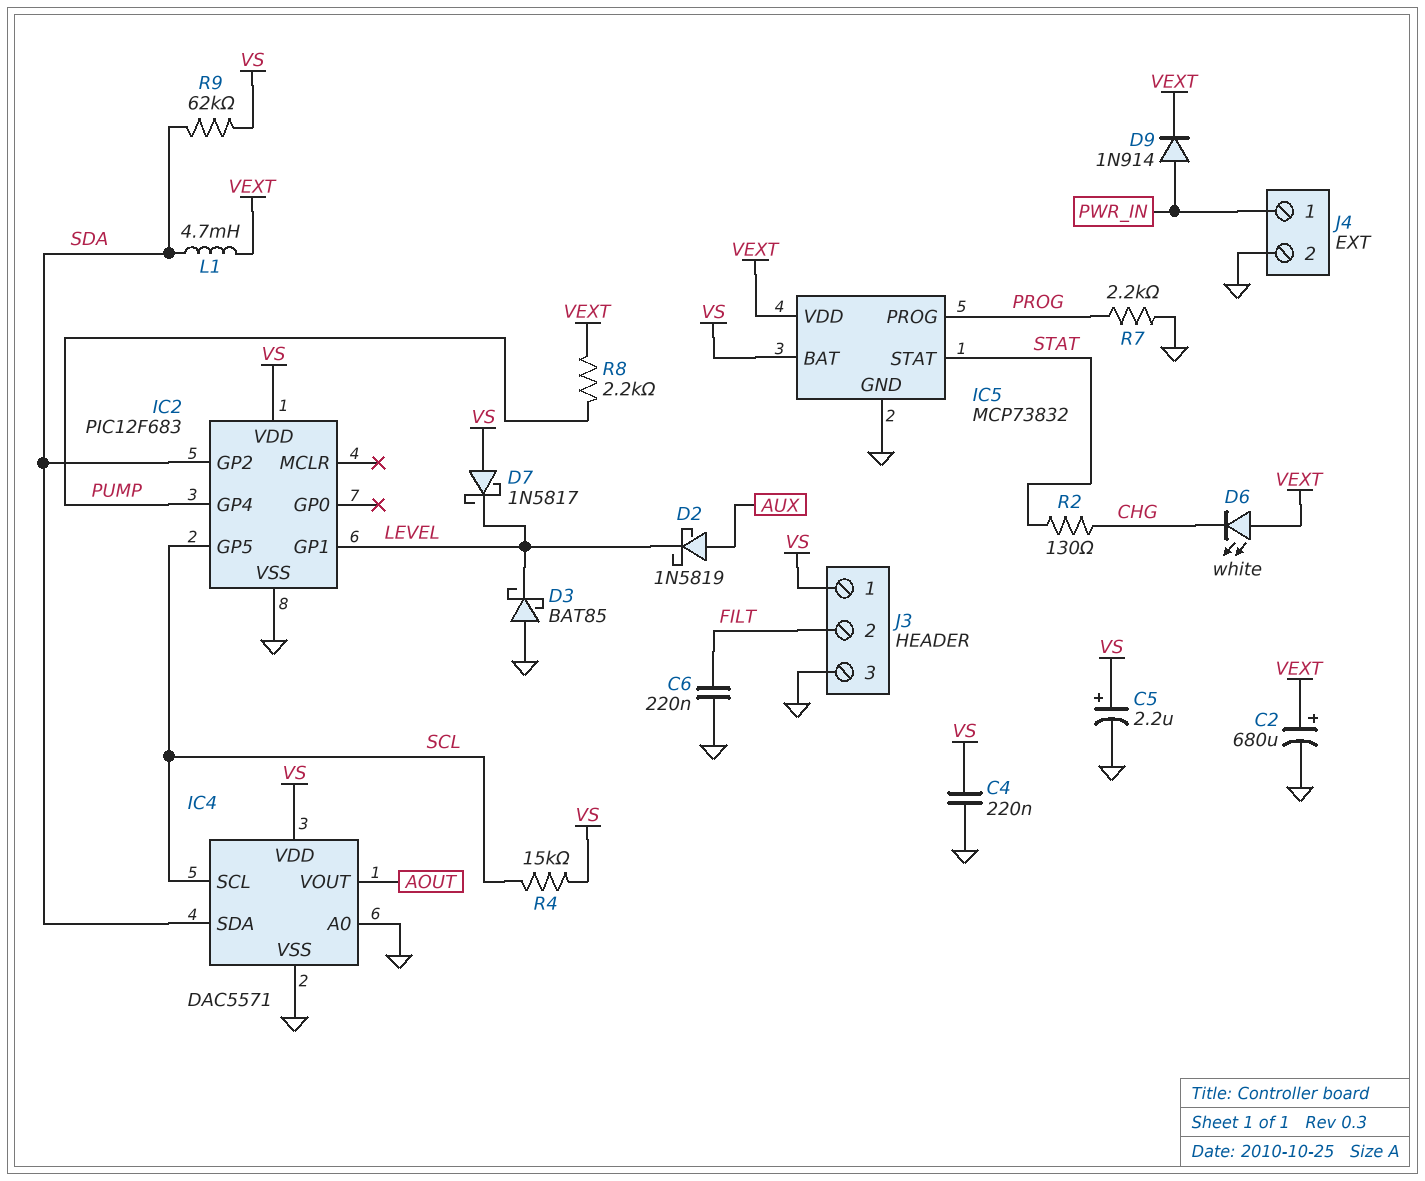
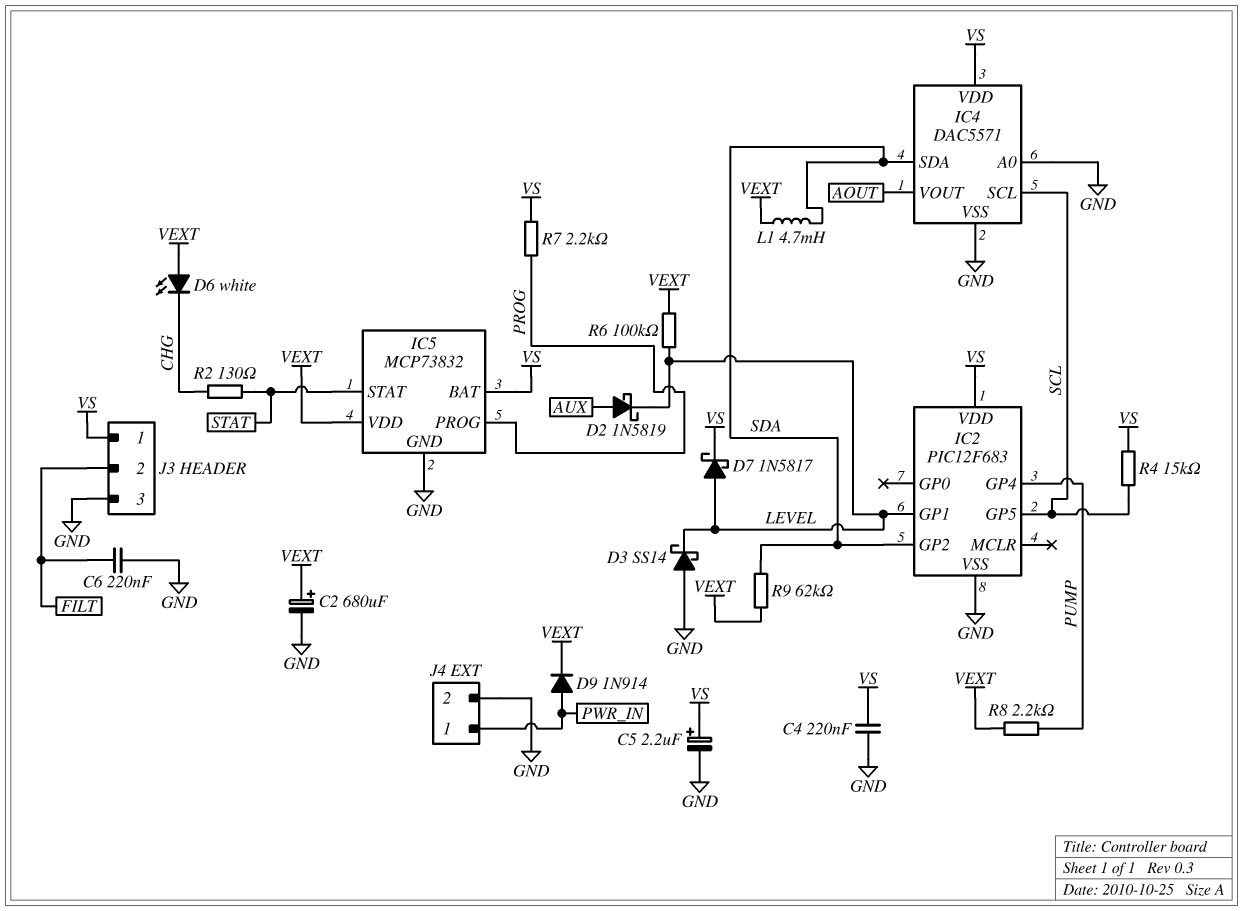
D3: schottky BAT85 (A GND, K LEVEL) -> schottky SS14 (A GND, K LEVEL)
D7: schottky 1N5817 (A VS, K LEVEL) -> schottky 1N5817 (A LEVEL, K VS)
R6: none -> 100k (LEVEL, VEXT)
R7: 2.2k (GND, PROG) -> 2.2k (PROG, VS)
R9: 62k (SDA, VS) -> 62k (SDA, VEXT)

